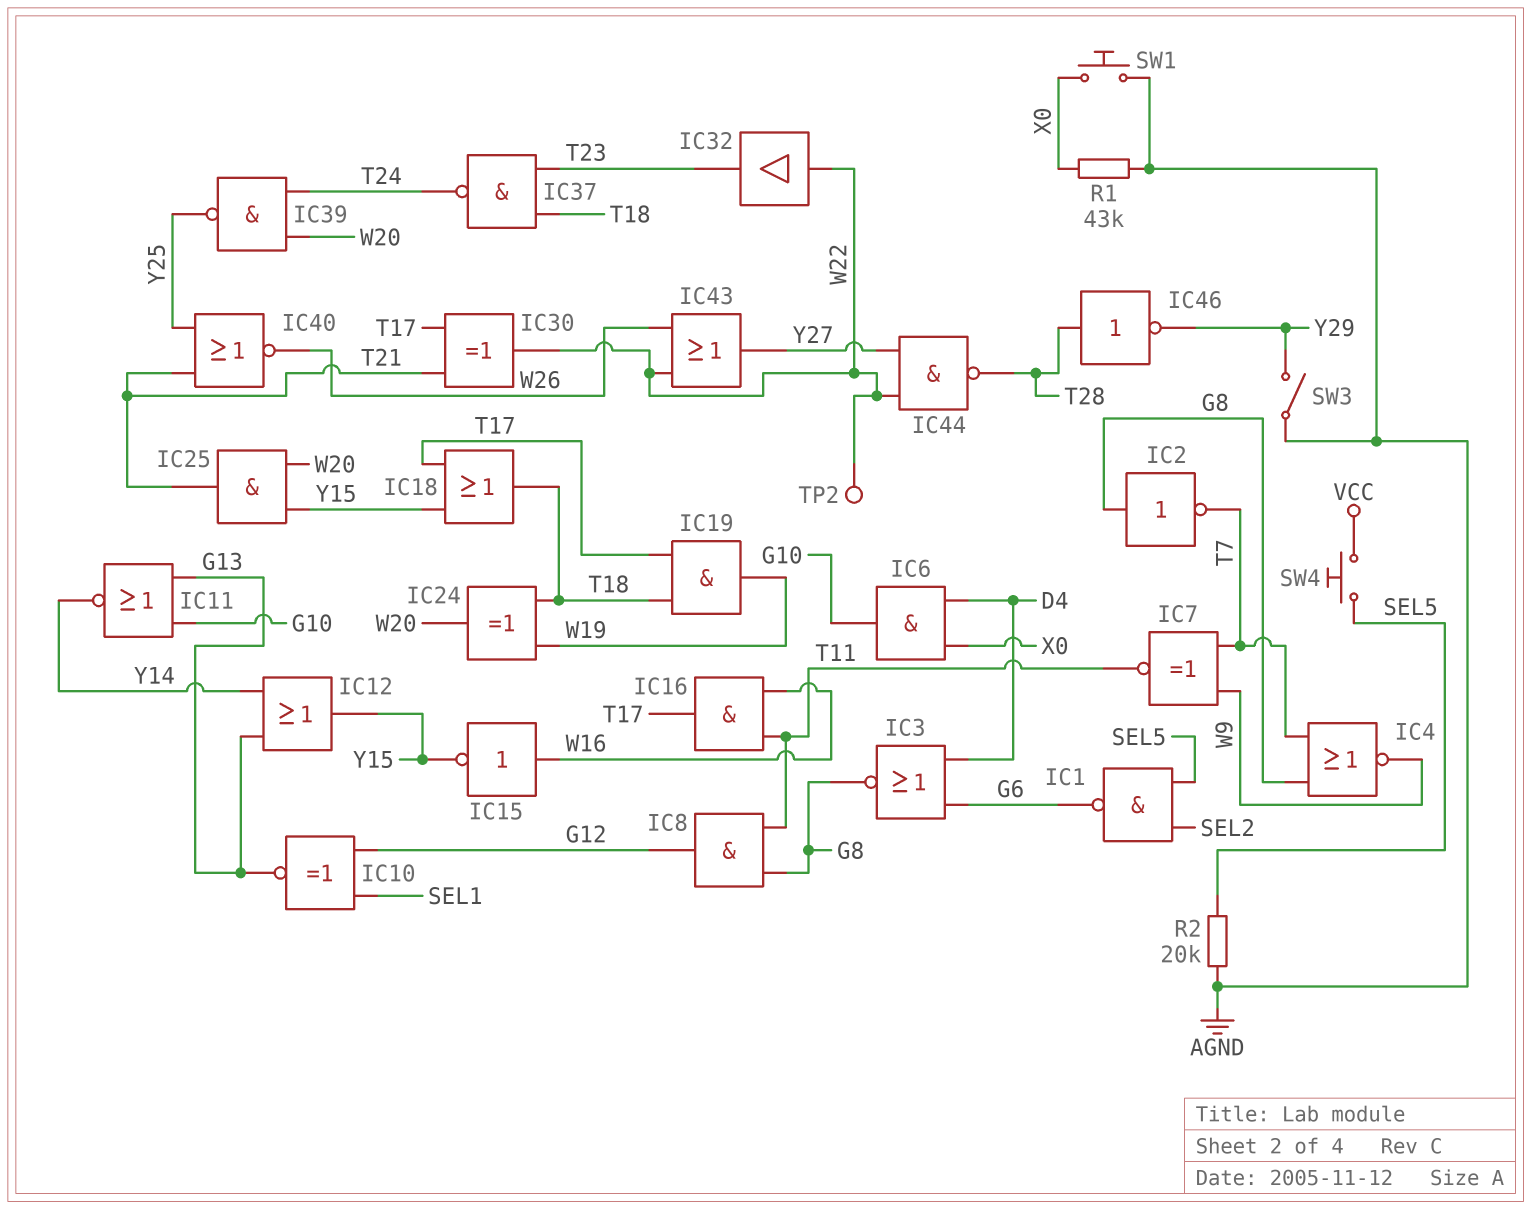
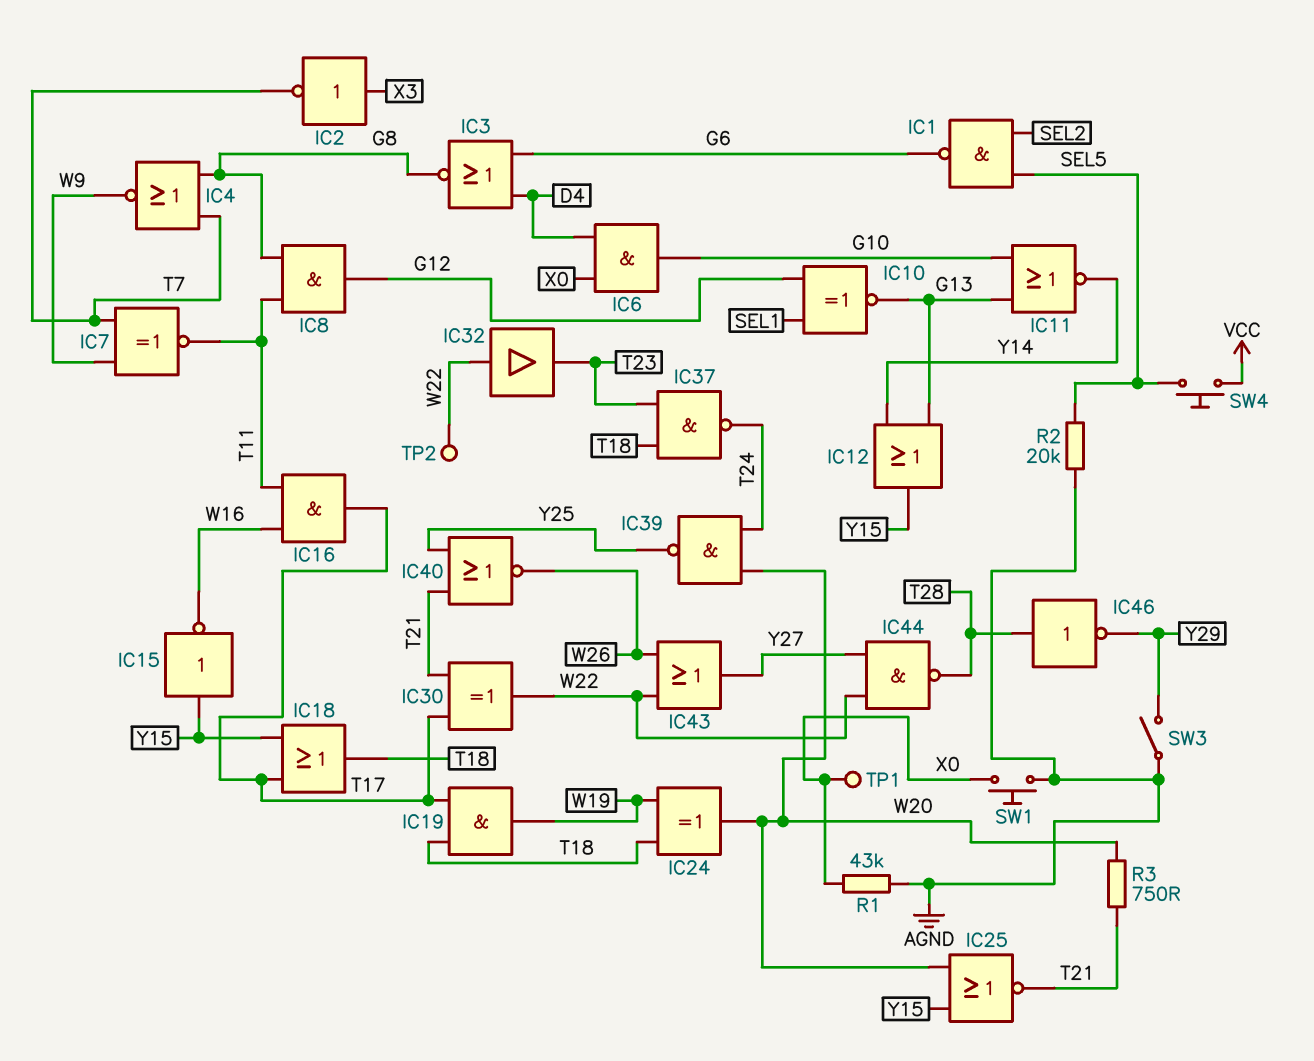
IC2: NOT (in G8, out T7) -> NOT (in X3, out T7)
IC15: NOT (in W16, out Y15) -> NOT (in Y15, out W16)
IC25: AND (in W20, in Y15, out T21) -> NOR (in W20, in Y15, out T21)
R3: none -> 750 (T21, W20)
TP1: none -> test point (X0)

